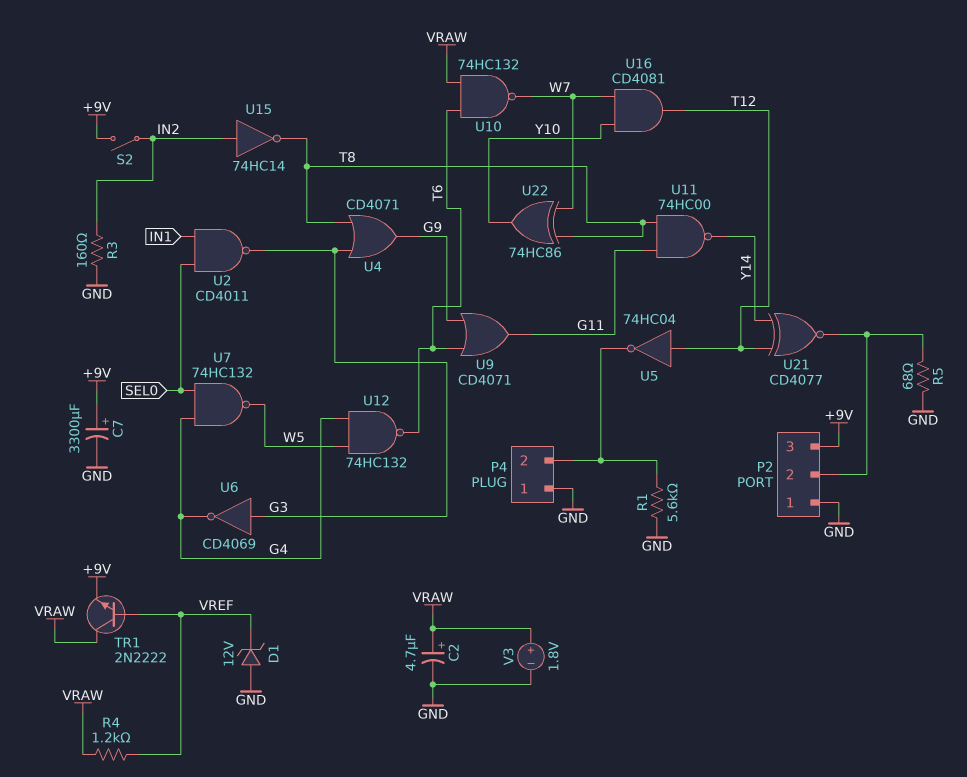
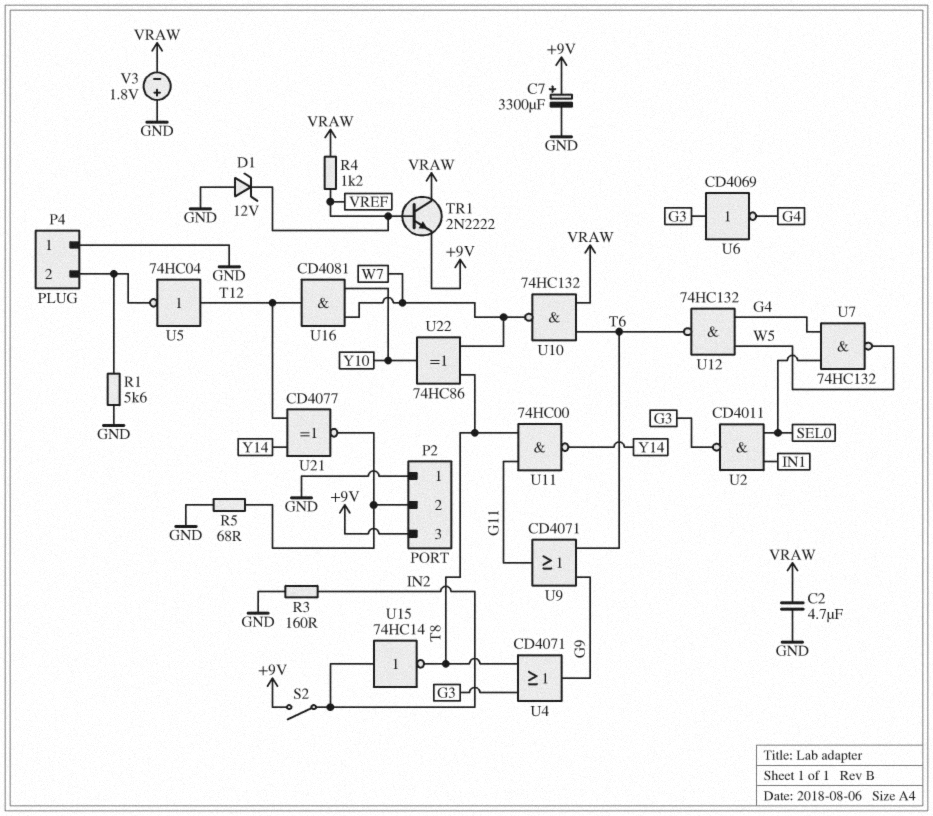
C2: 4.7uF (plus VRAW, minus GND) -> 4.7uF (GND, VRAW)
V3: 1.8V (plus VRAW, minus GND) -> 1.8V (plus GND, minus VRAW)

